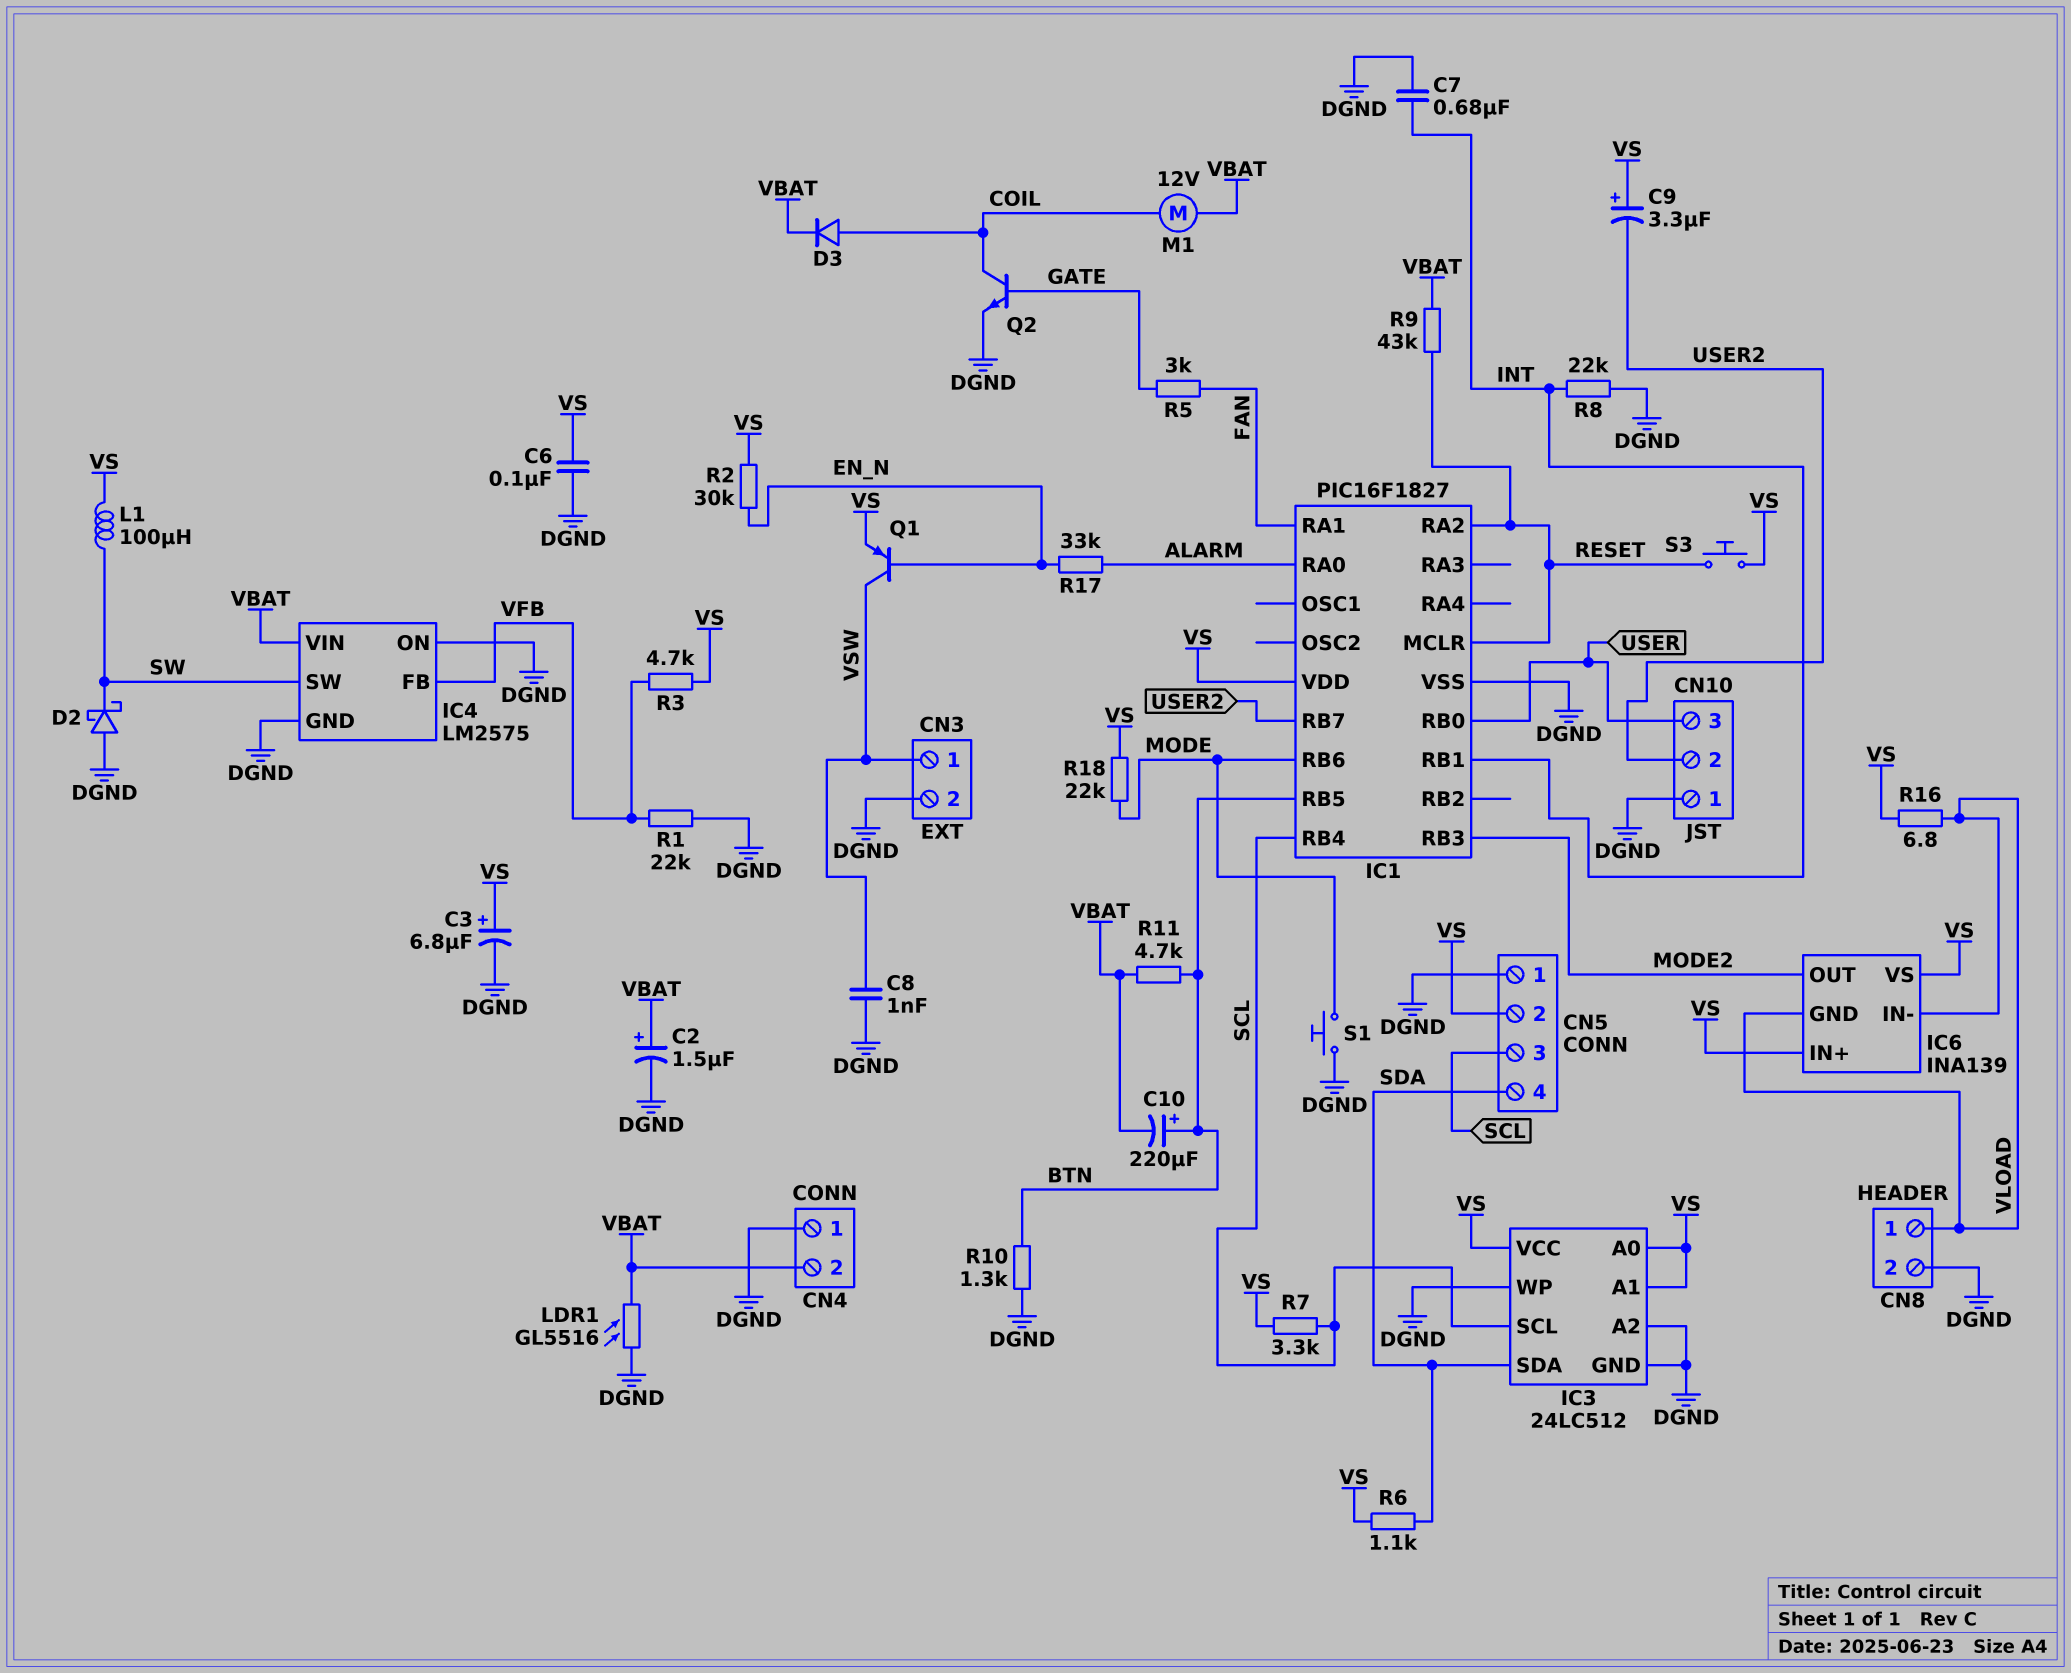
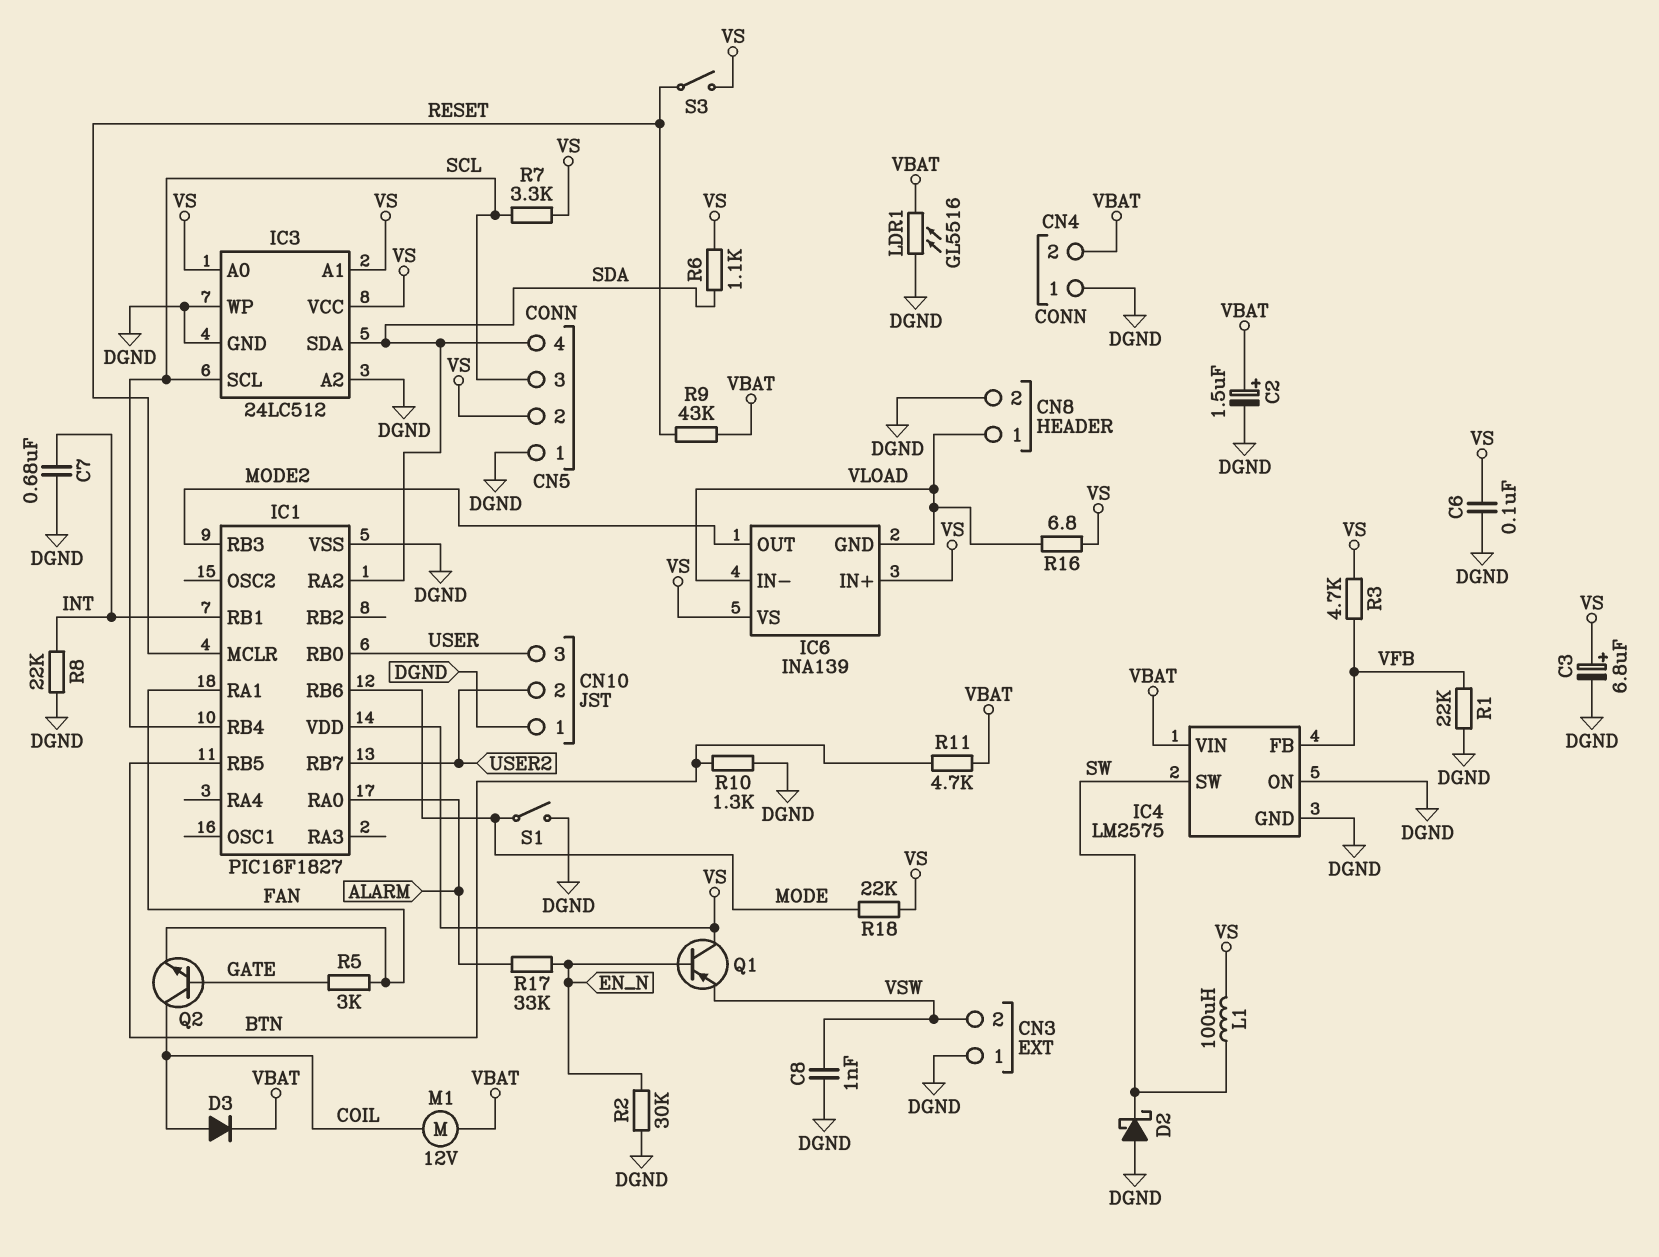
C9: 3.3uF (plus VS, minus USER2) -> none
C10: 220uF (plus BTN, minus VBAT) -> none
CN3 pin 1: VSW -> DGND
CN3 pin 2: DGND -> VSW
IC1 pin RA2: RESET -> SDA
Q1: PNP (B EN_N, C VSW, E VS) -> PNP (B EN_N, C VS, E VSW)
Q2: NPN (B GATE, C COIL, E DGND) -> NPN (B GATE, C COIL, E FAN)
R2: 30k (EN_N, VS) -> 30k (DGND, EN_N)
S1: button (DGND, MODE) -> switch (DGND, MODE)
S3: button (RESET, VS) -> switch (RESET, VS)

